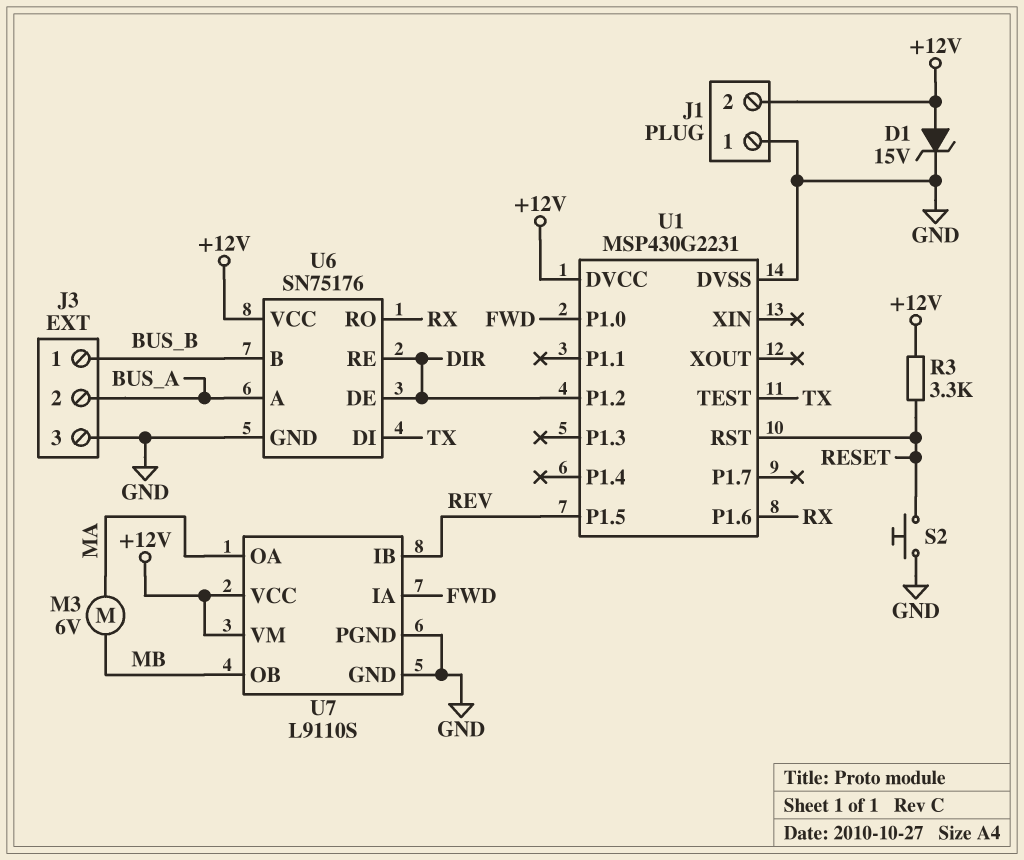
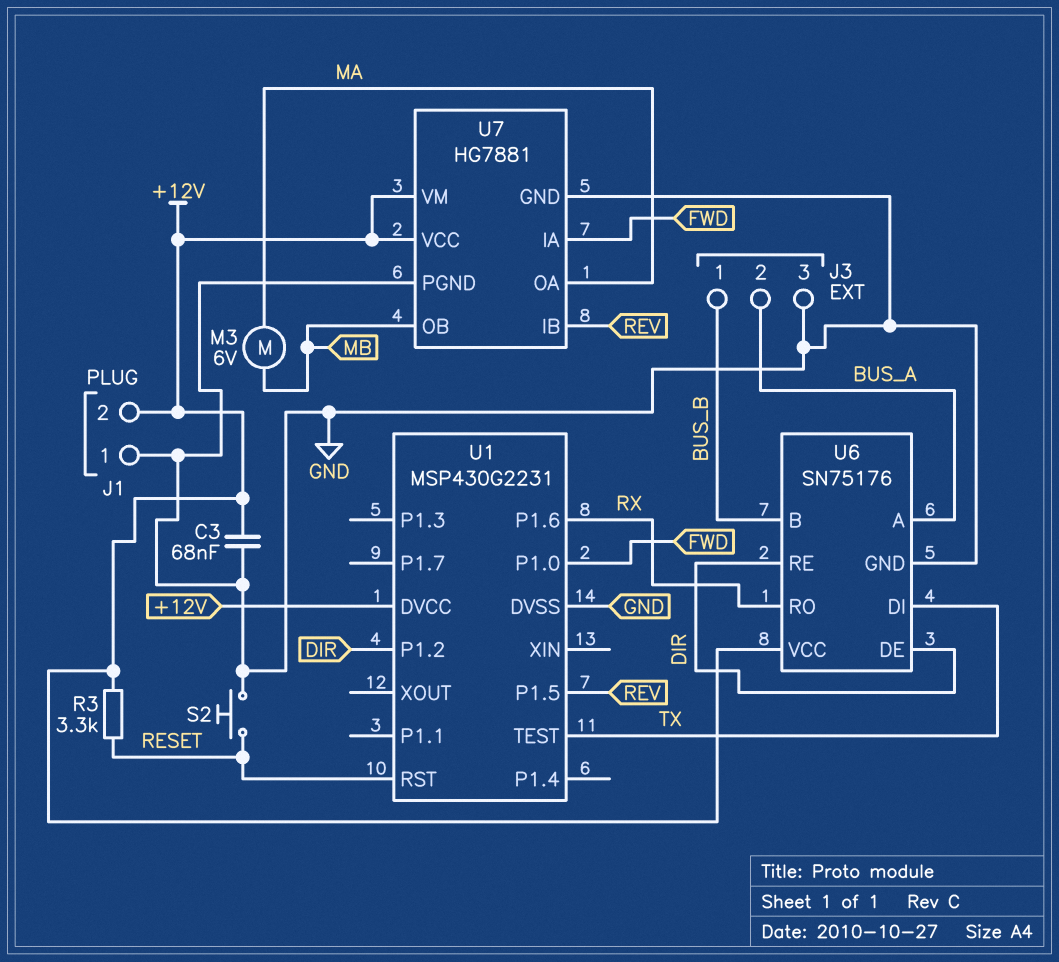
C3: none -> 68nF (+12V, GND)
D1: zener 15V (A +12V, K GND) -> none
U7: L9110S -> HG7881

